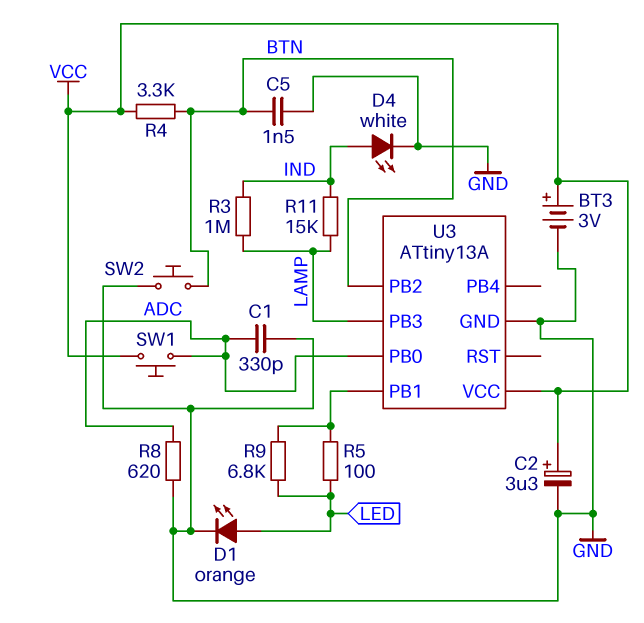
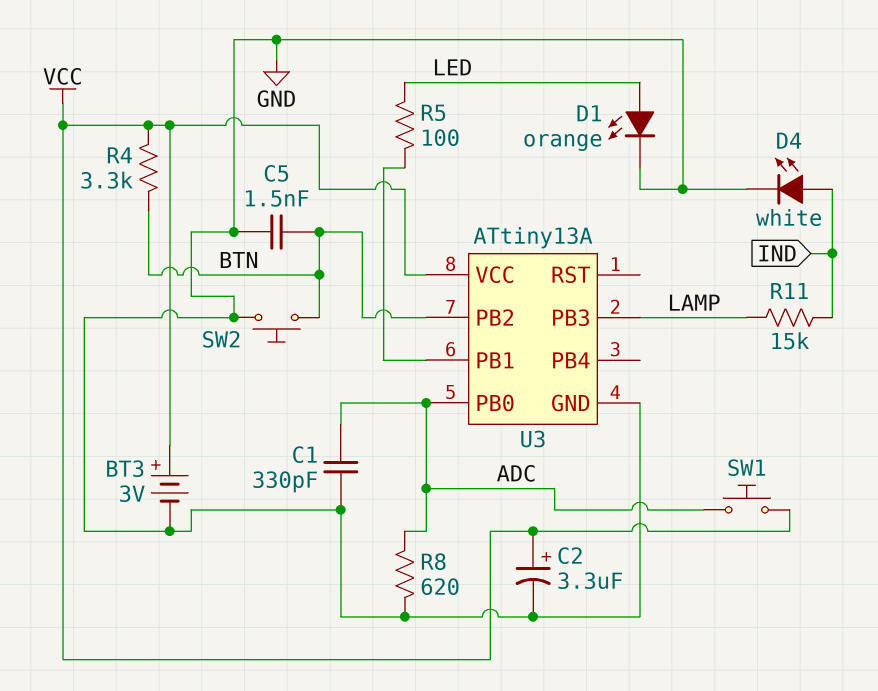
R3: 1M (IND, LAMP) -> none
R9: 6.8k (LED, U3/PB1) -> none

